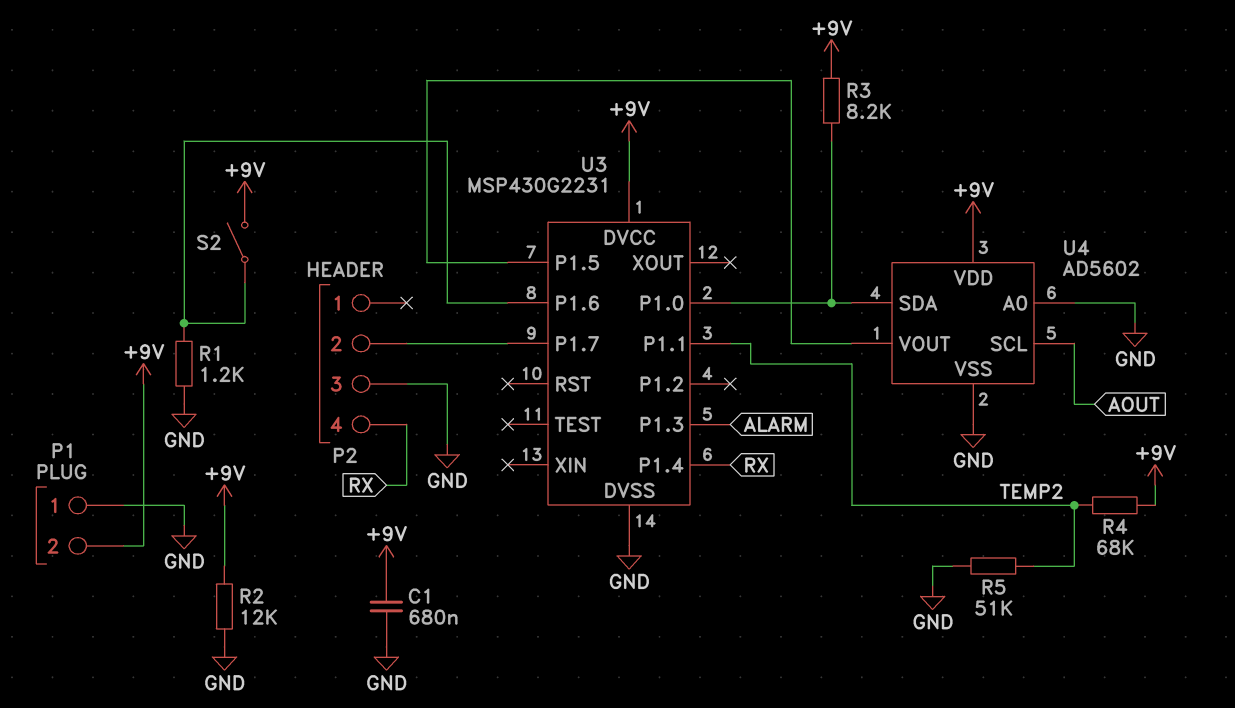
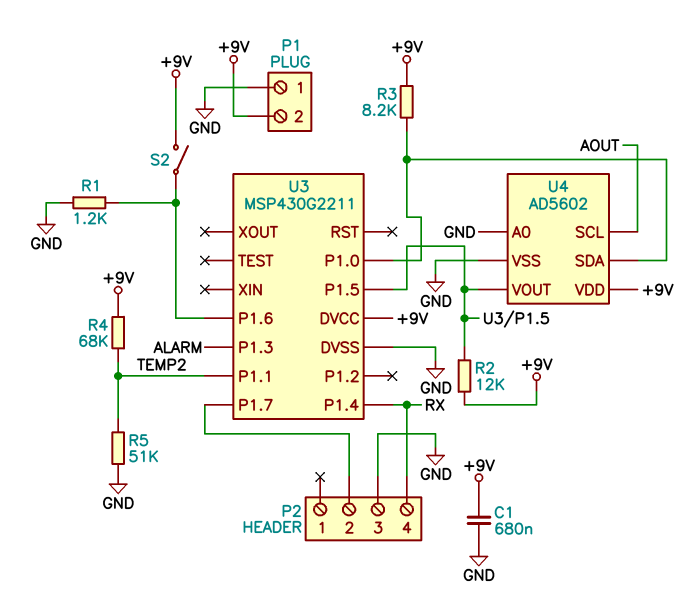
R2: 12k (+9V, GND) -> 12k (+9V, U3/P1.5)
U3: MSP430G2231 -> MSP430G2211

